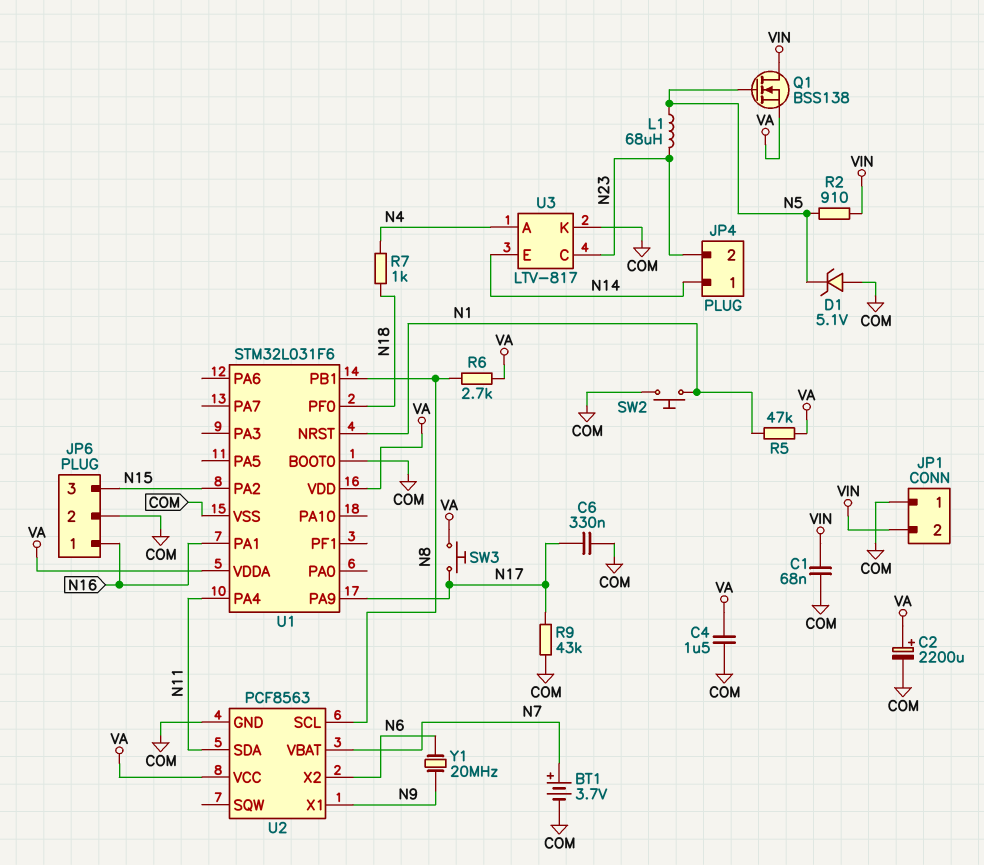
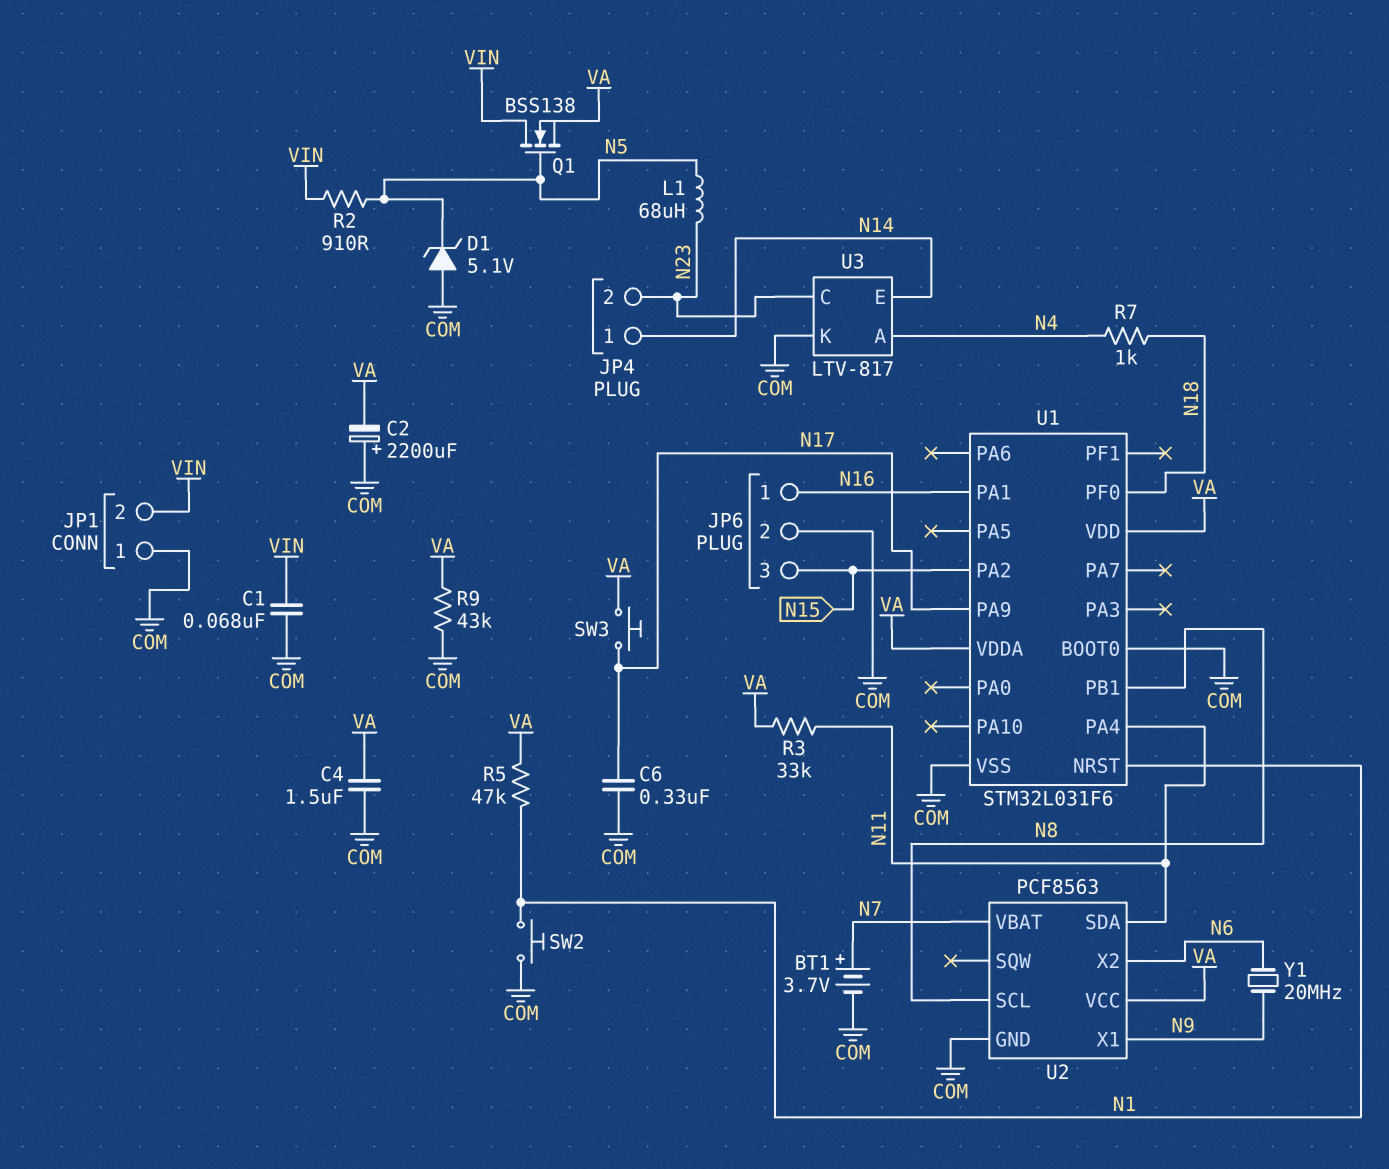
C2: 2200uF (plus VA, minus COM) -> 2200uF (plus COM, minus VA)
R3: none -> 33k (N11, VA)
R6: 2.7k (N8, VA) -> none
R9: 43k (COM, N17) -> 43k (COM, VA)

